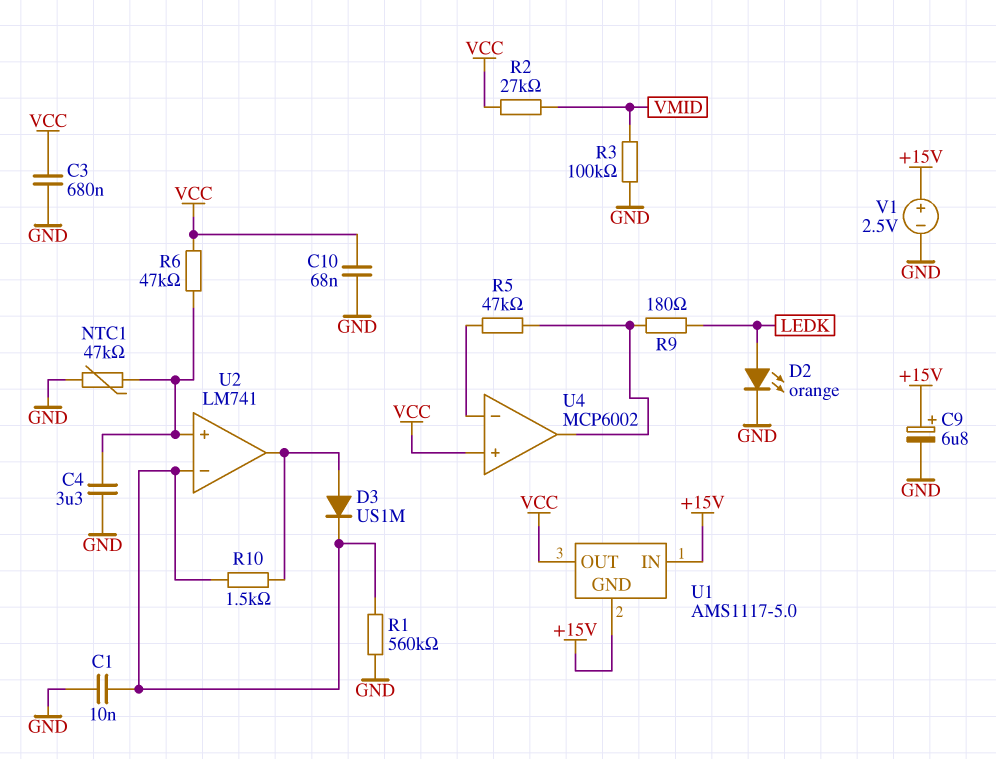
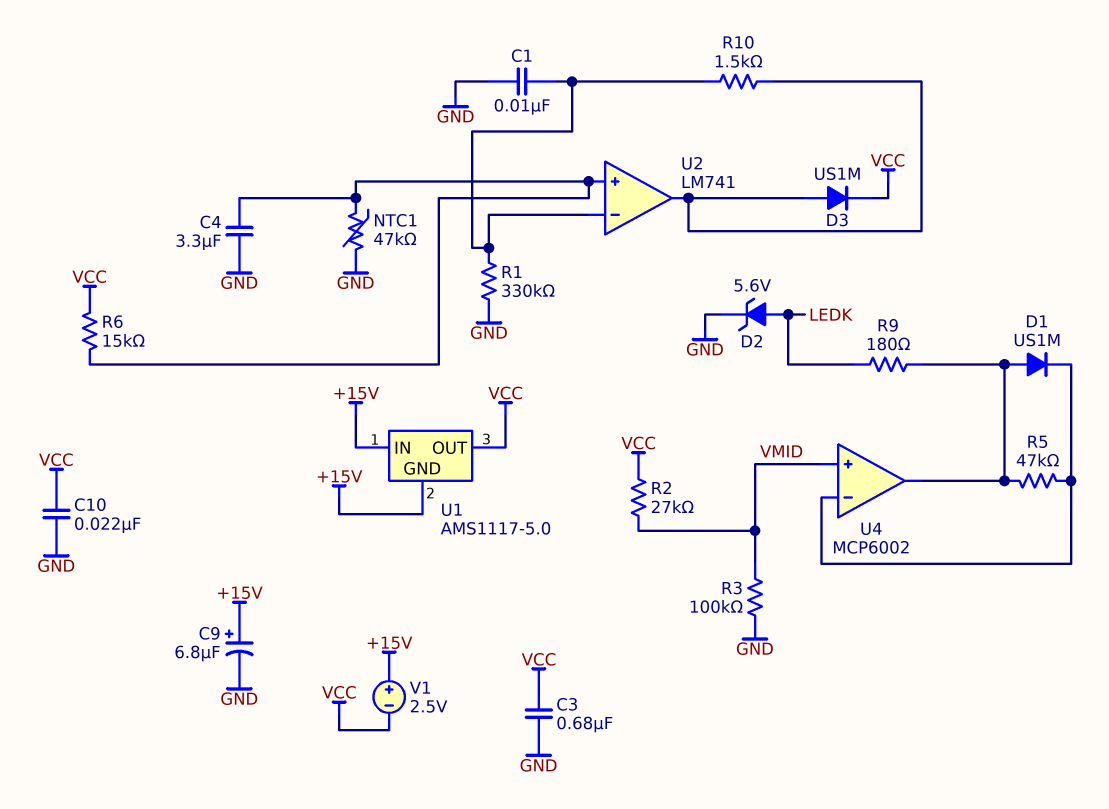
C10: 68nF (GND, VCC) -> 22nF (GND, VCC)
D1: none -> diode US1M (A U4/out, K U4/in-)
D2: LED orange (A LEDK, K GND) -> zener 5.6V (A LEDK, K GND)
D3: diode US1M (A U2/out, K U2/in-) -> diode US1M (A U2/out, K VCC)
R1: 560k (GND, U2/in-) -> 330k (GND, U2/in-)
R6: 47k (U2/in+, VCC) -> 15k (U2/in+, VCC)
U4 pin in+: VCC -> VMID
V1: 2.5V (plus +15V, minus GND) -> 2.5V (plus +15V, minus VCC)

